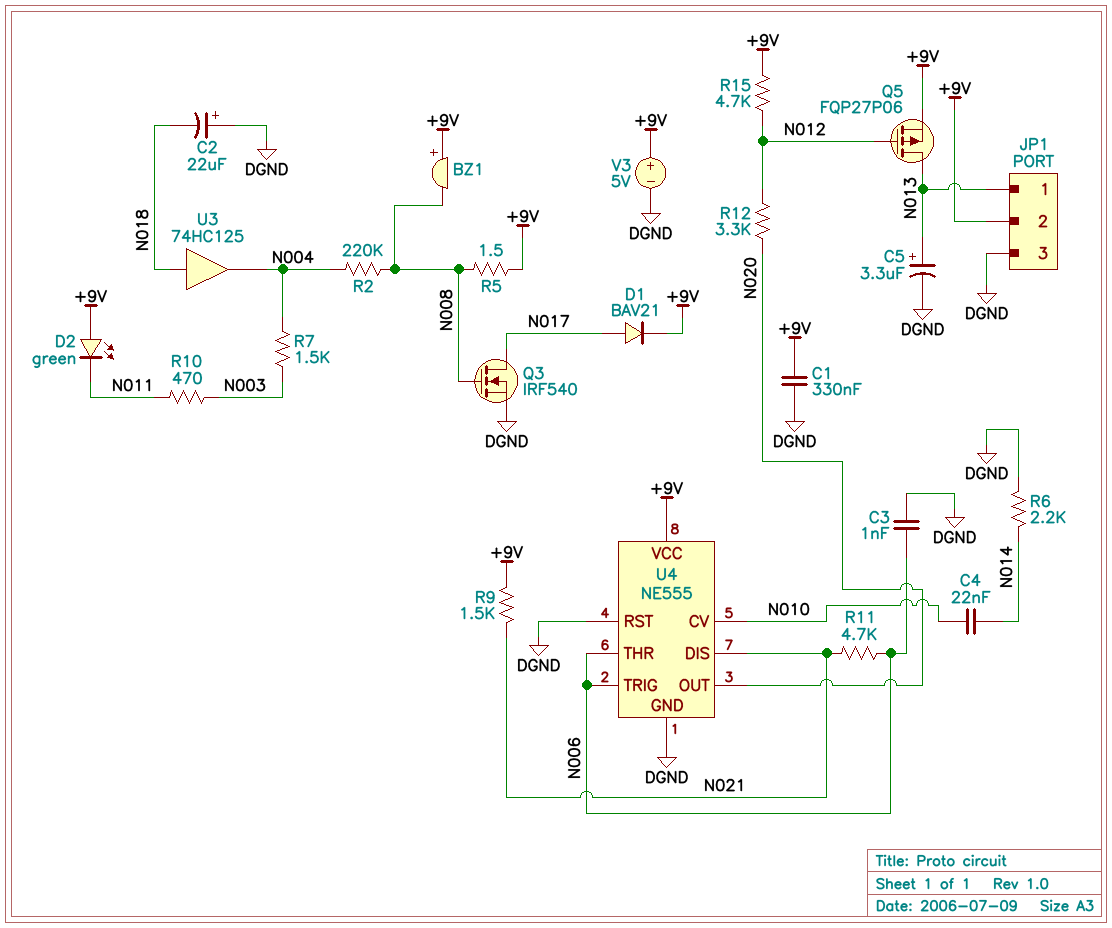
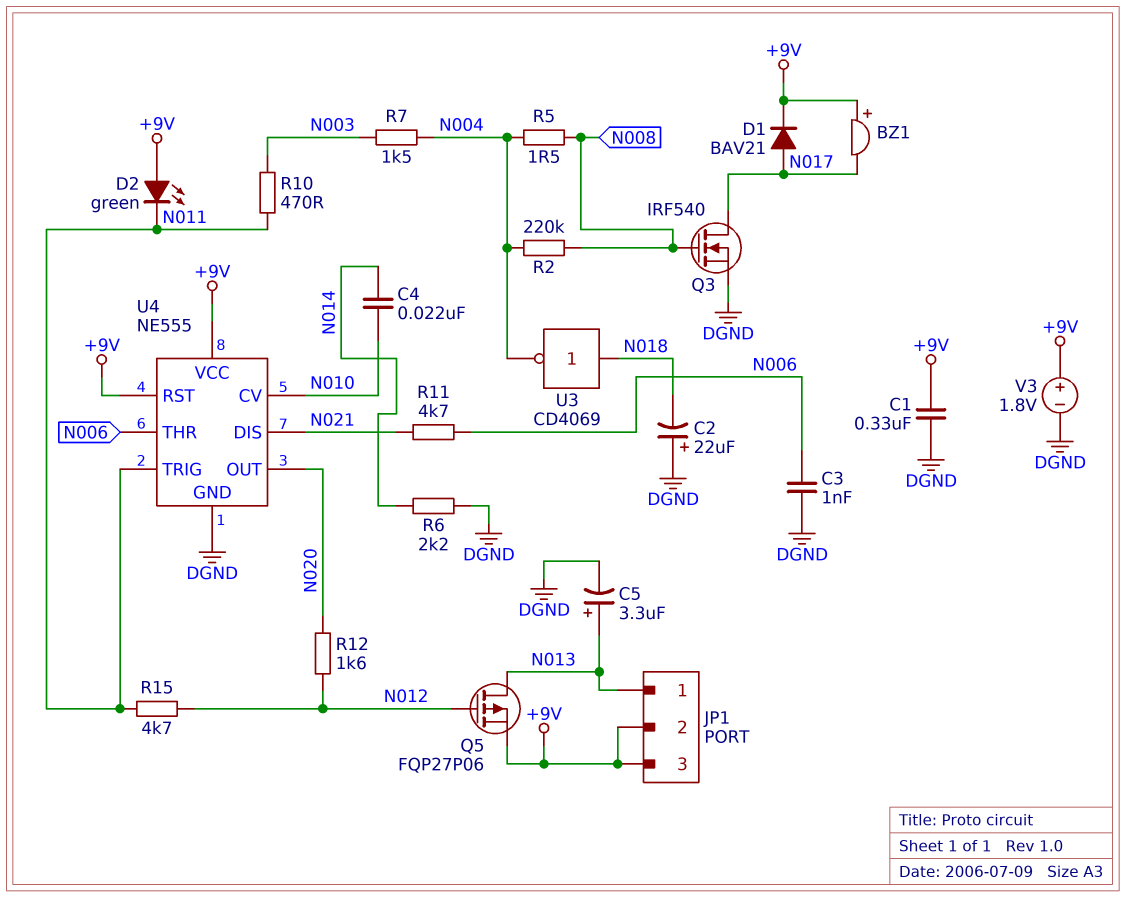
BZ1: buzzer (plus +9V, minus N008) -> buzzer (plus +9V, minus N017)
JP1 pin 3: DGND -> +9V
R5: 1.5 (+9V, N008) -> 1.5 (N004, N008)
R9: 1.5k (+9V, N021) -> none
R12: 3.3k (N012, N020) -> 1.6k (N012, N020)
R15: 4.7k (+9V, N012) -> 4.7k (N011, N012)
U3: buffer 74HC125 (in N018, out N004) -> NOT CD4069 (in N018, out N004)
U4 pin RST: DGND -> +9V
U4 pin TRIG: N006 -> N011
V3: 5V (plus +9V, minus DGND) -> 1.8V (plus +9V, minus DGND)

